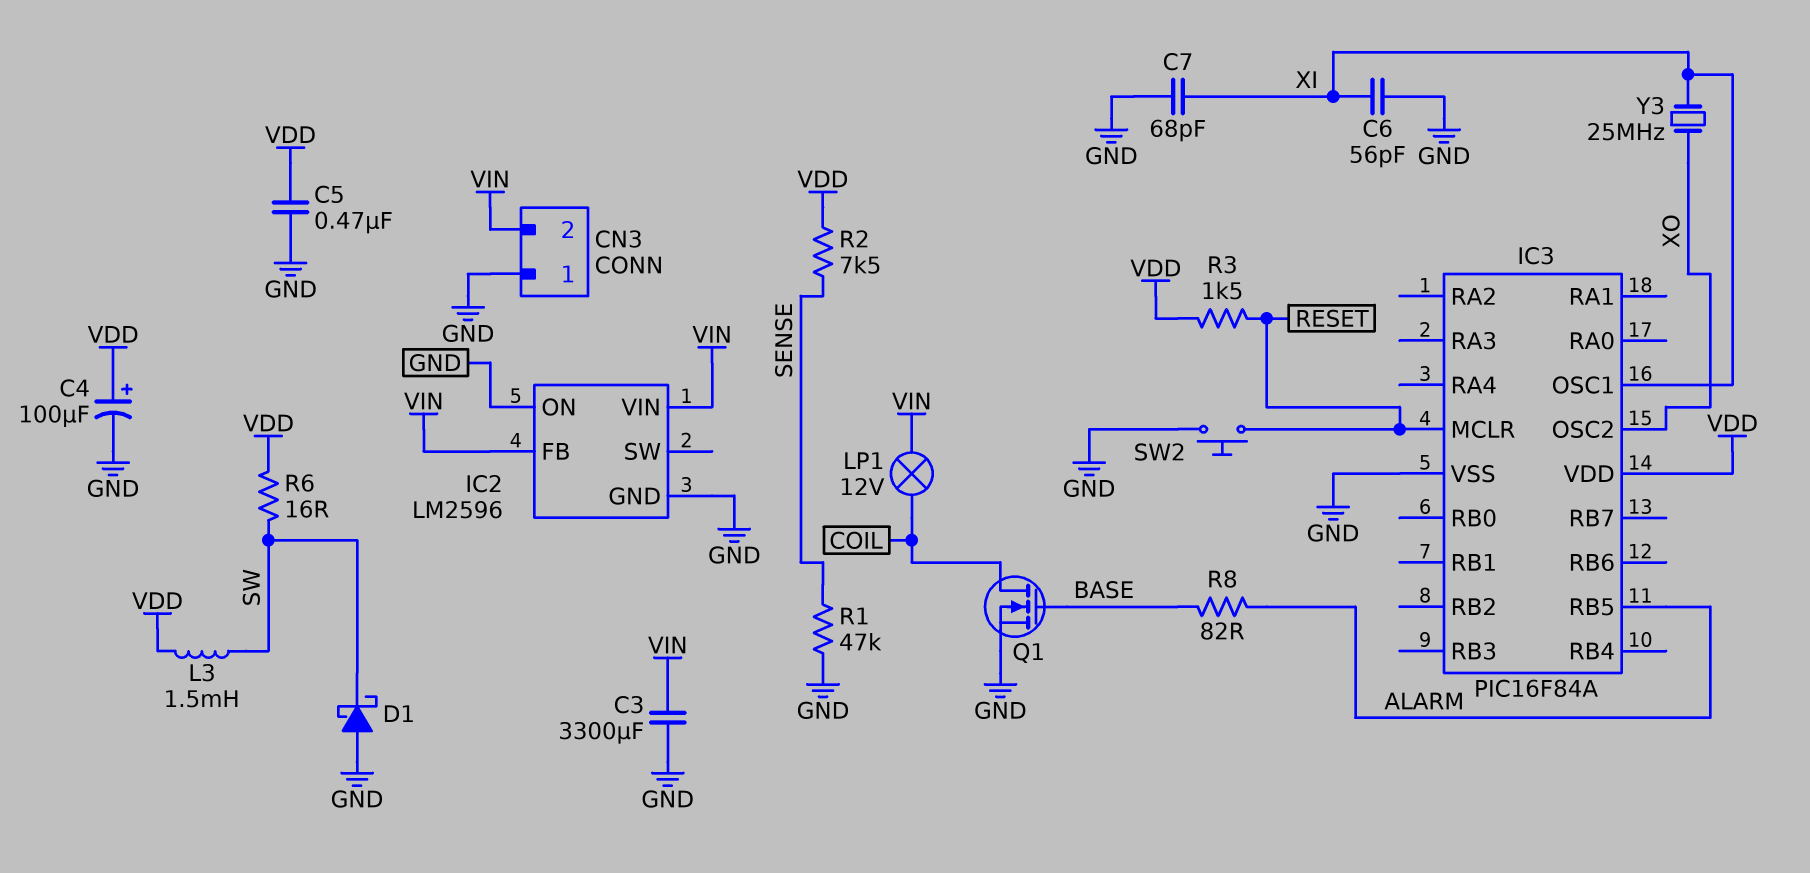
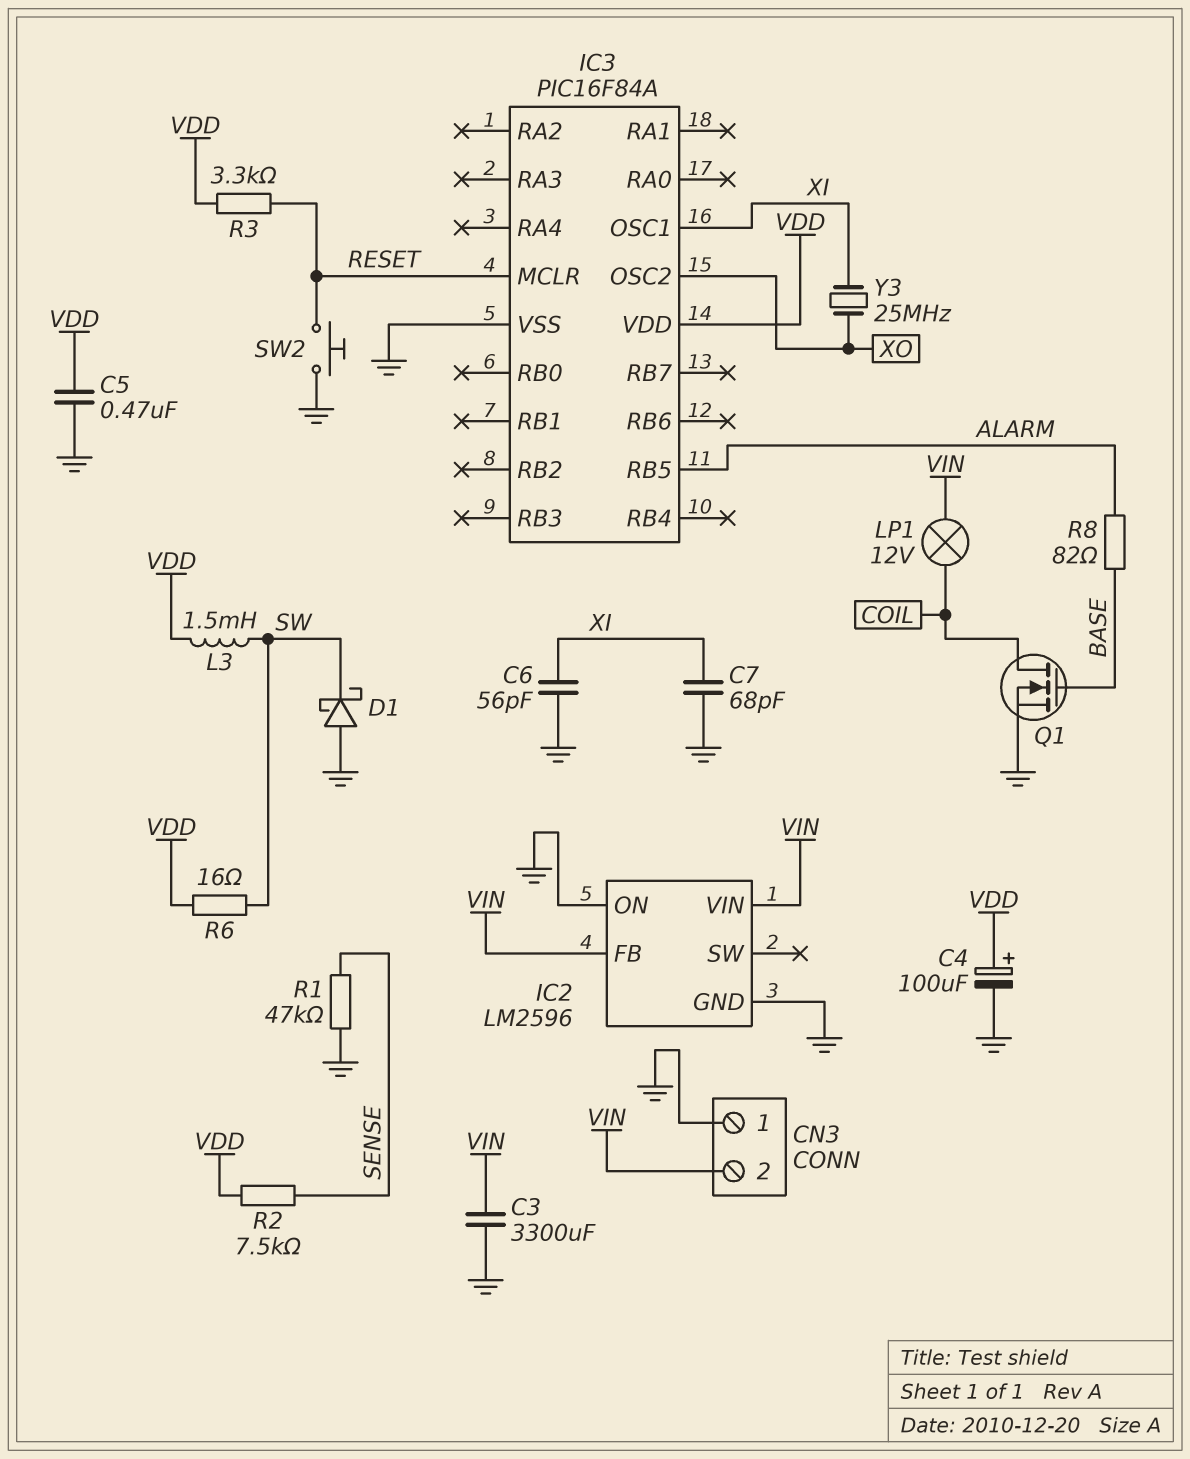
R3: 1.5k (RESET, VDD) -> 3.3k (RESET, VDD)

